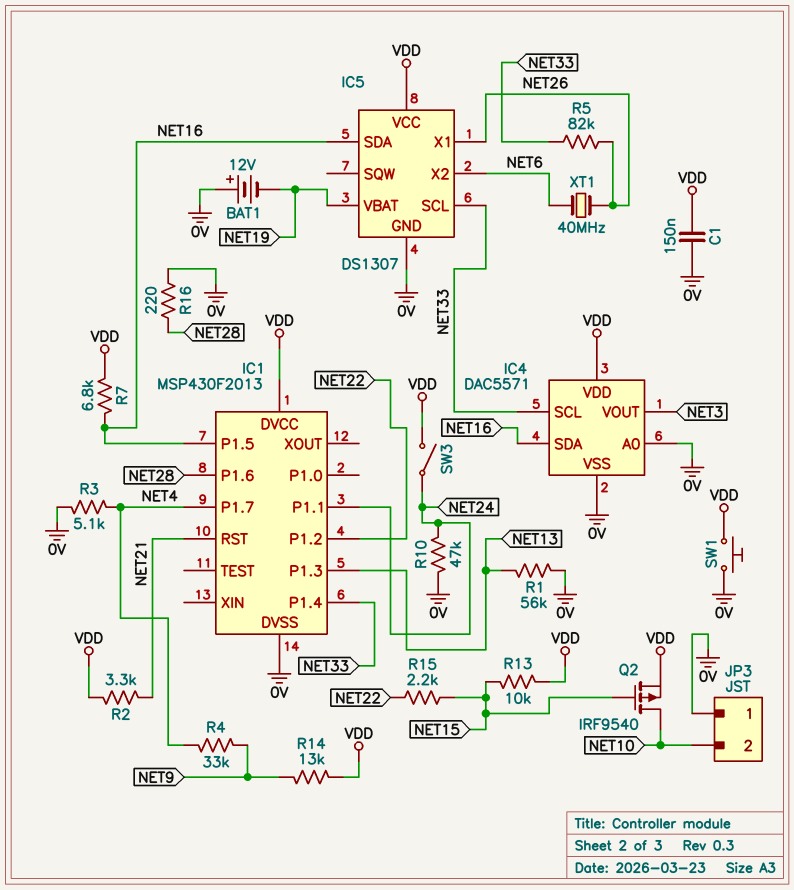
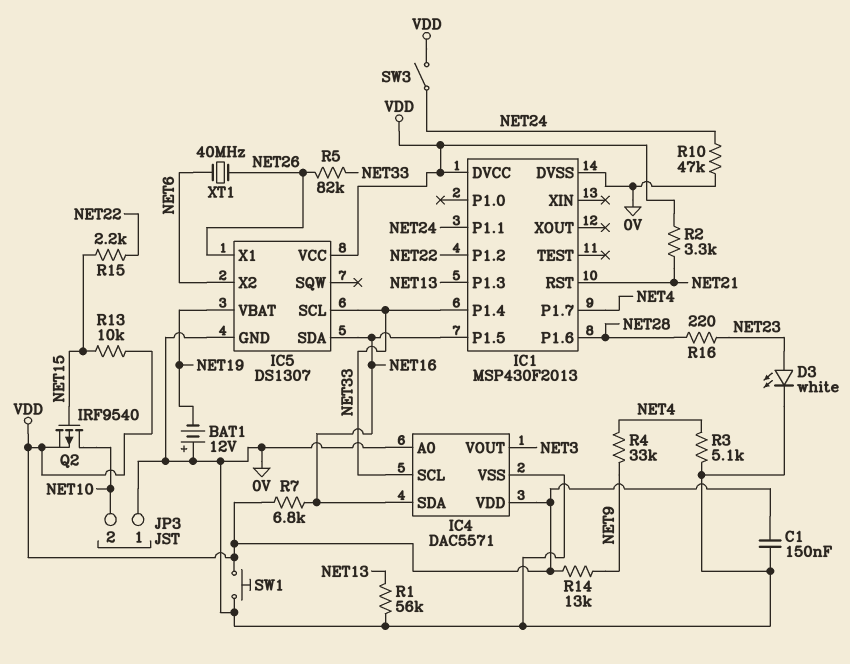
D3: none -> LED white (A NET23, K 0V)
R16: 220 (0V, NET28) -> 220 (NET23, NET28)

